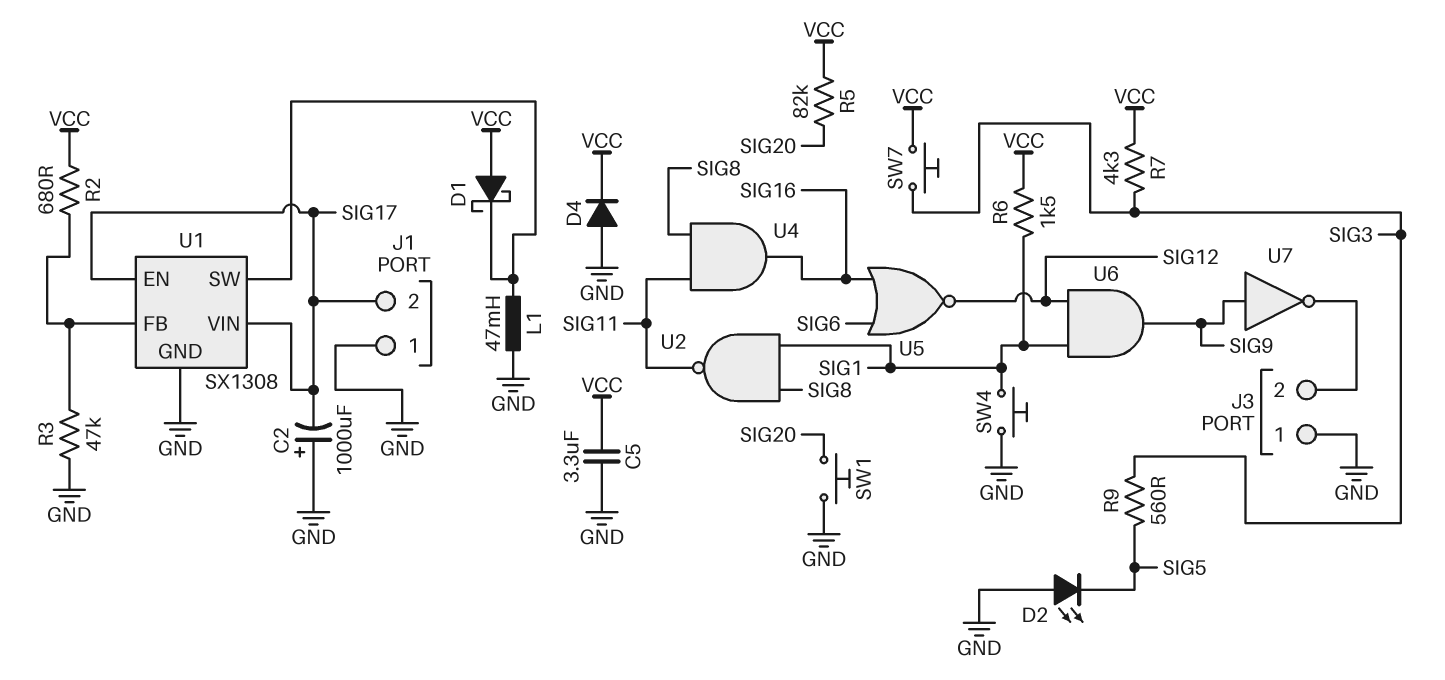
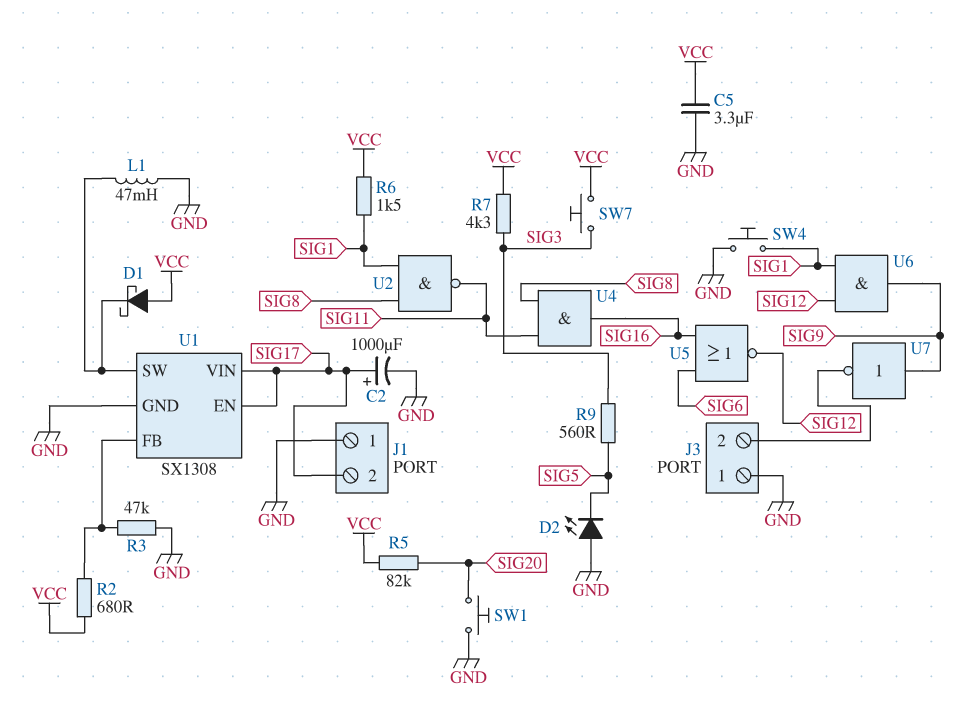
C2: 1000uF (plus GND, minus SIG17) -> 1000uF (plus SIG17, minus GND)
D4: diode (A GND, K VCC) -> none

